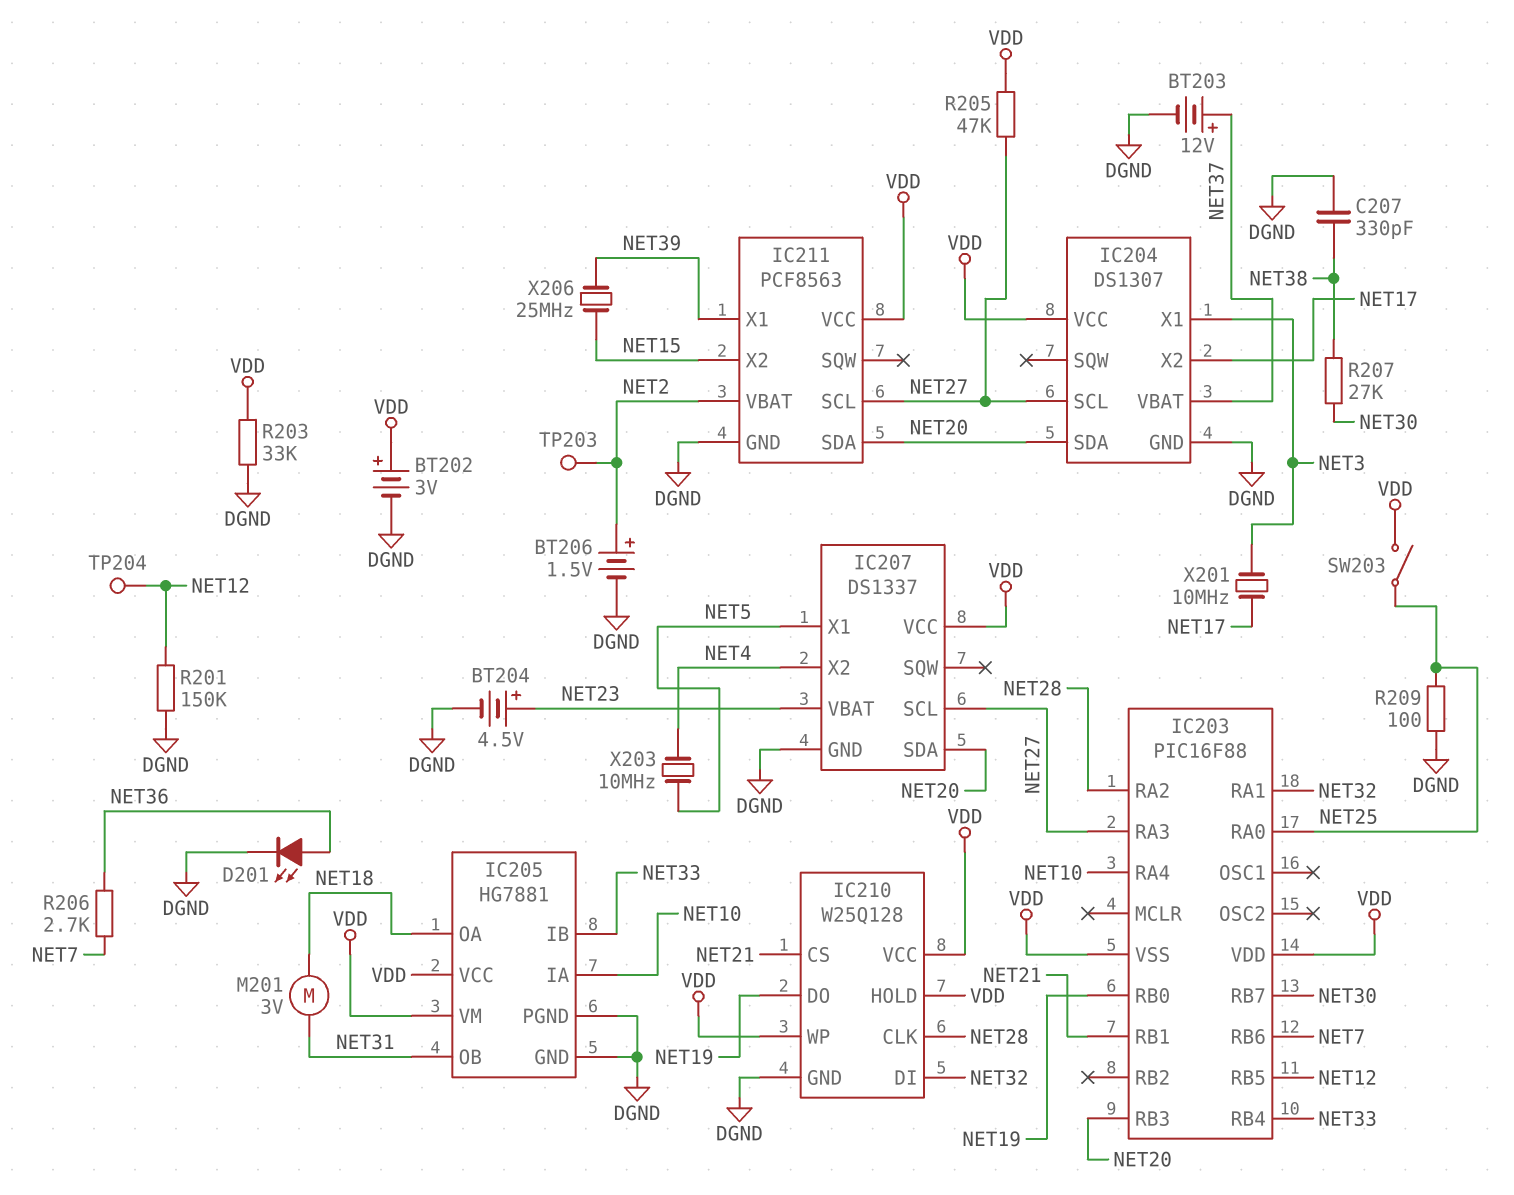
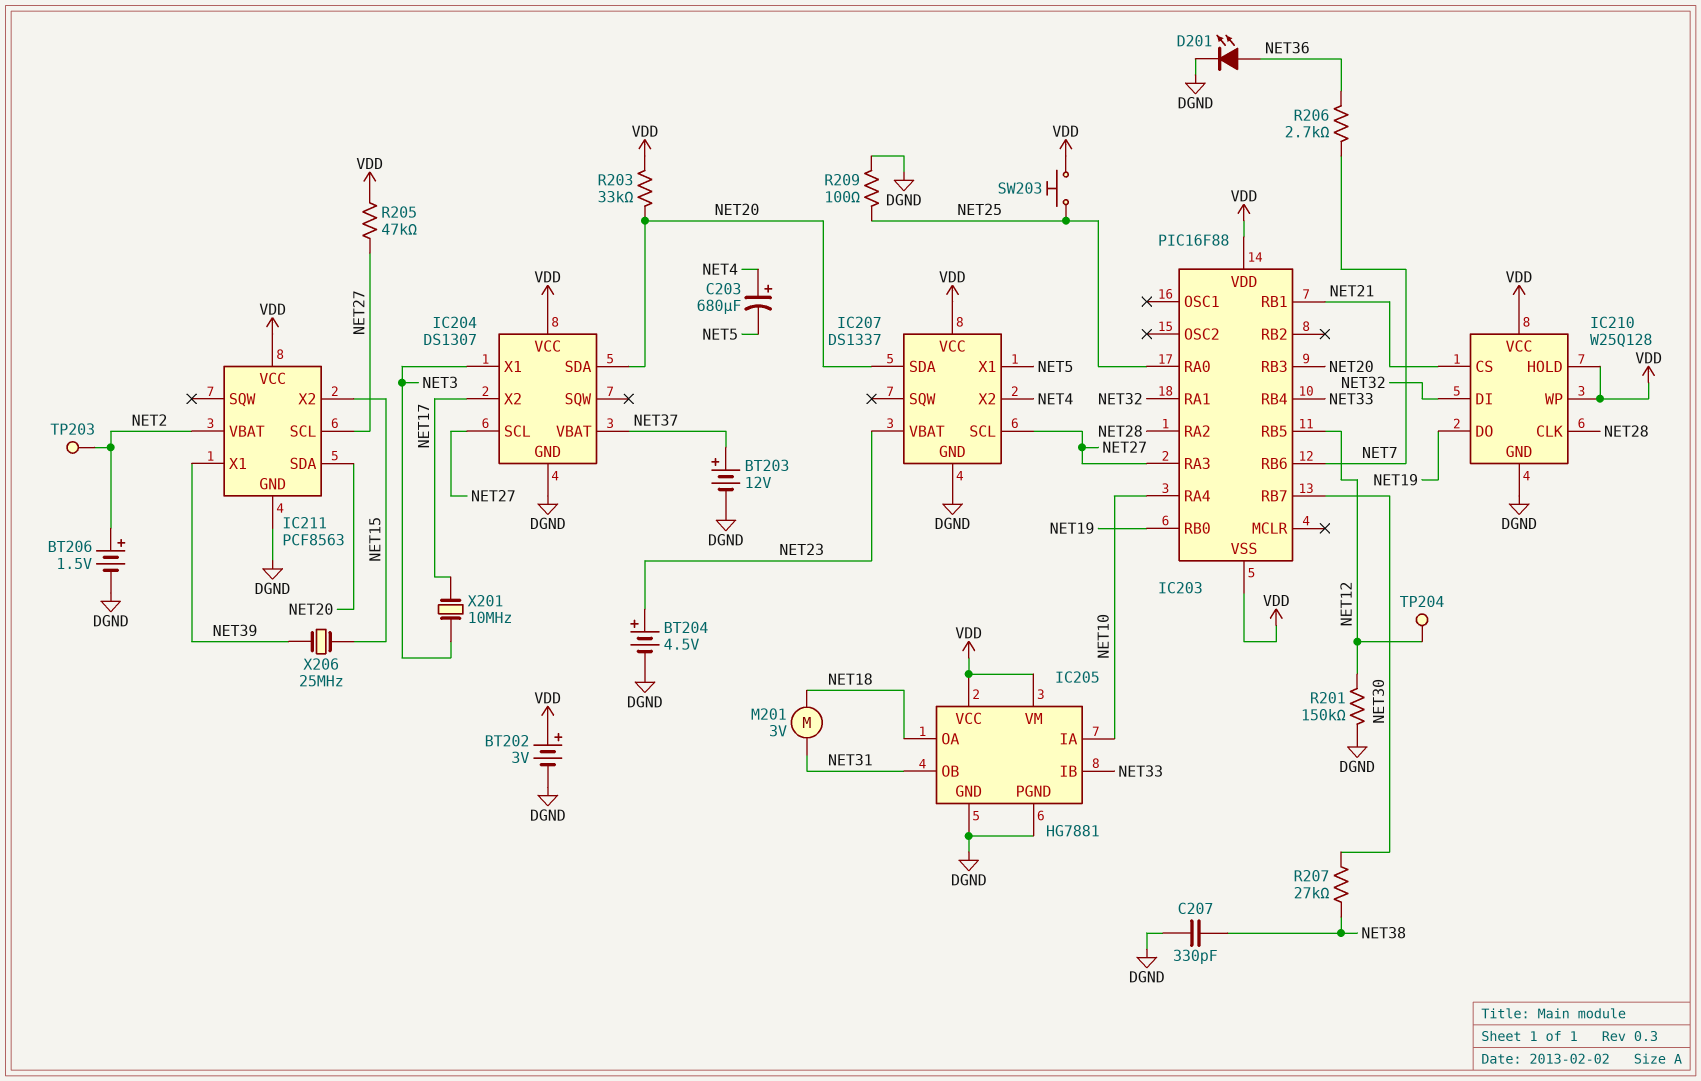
C203: none -> 680uF (plus NET4, minus NET5)
R203: 33k (DGND, VDD) -> 33k (NET20, VDD)
SW203: switch (NET25, VDD) -> button (NET25, VDD)
X203: 10MHz (NET4, NET5) -> none

